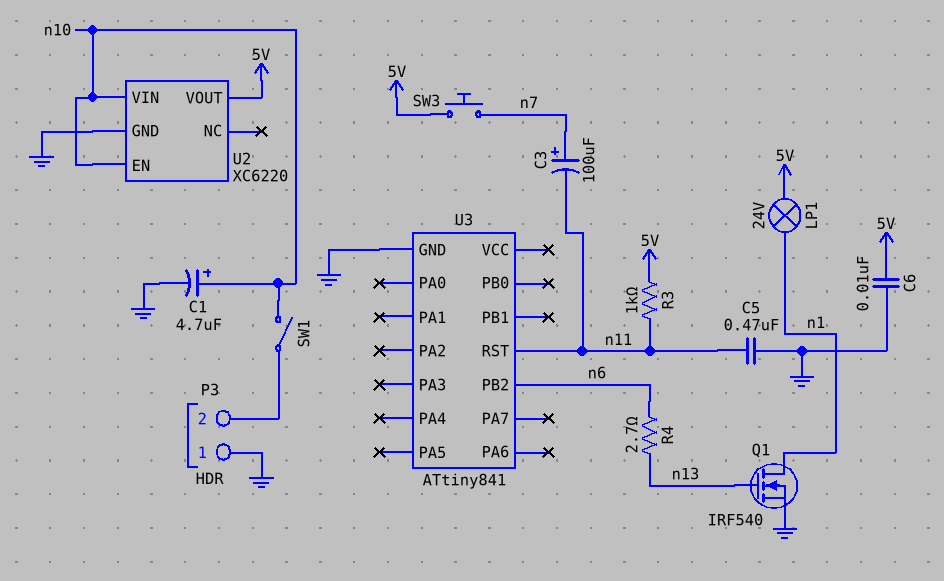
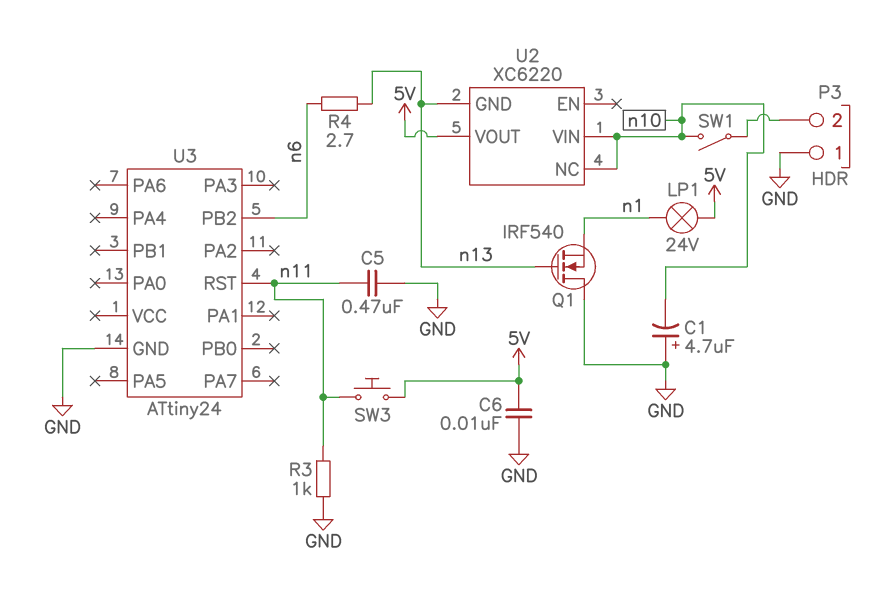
C1: 4.7uF (plus n10, minus GND) -> 4.7uF (plus GND, minus n10)
C3: 100uF (plus n7, minus n11) -> none
Q1: NMOS IRF540 (G n13, D n1, S GND) -> NMOS IRF540 (G n13, D GND, S n1)
R3: 1k (5V, n11) -> 1k (GND, n11)
SW3: button (5V, n7) -> button (5V, n11)
U2 pin EN: n10 -> none
U2 pin GND: GND -> n13
U2 pin NC: none -> n10
U3: ATtiny841 -> ATtiny24

